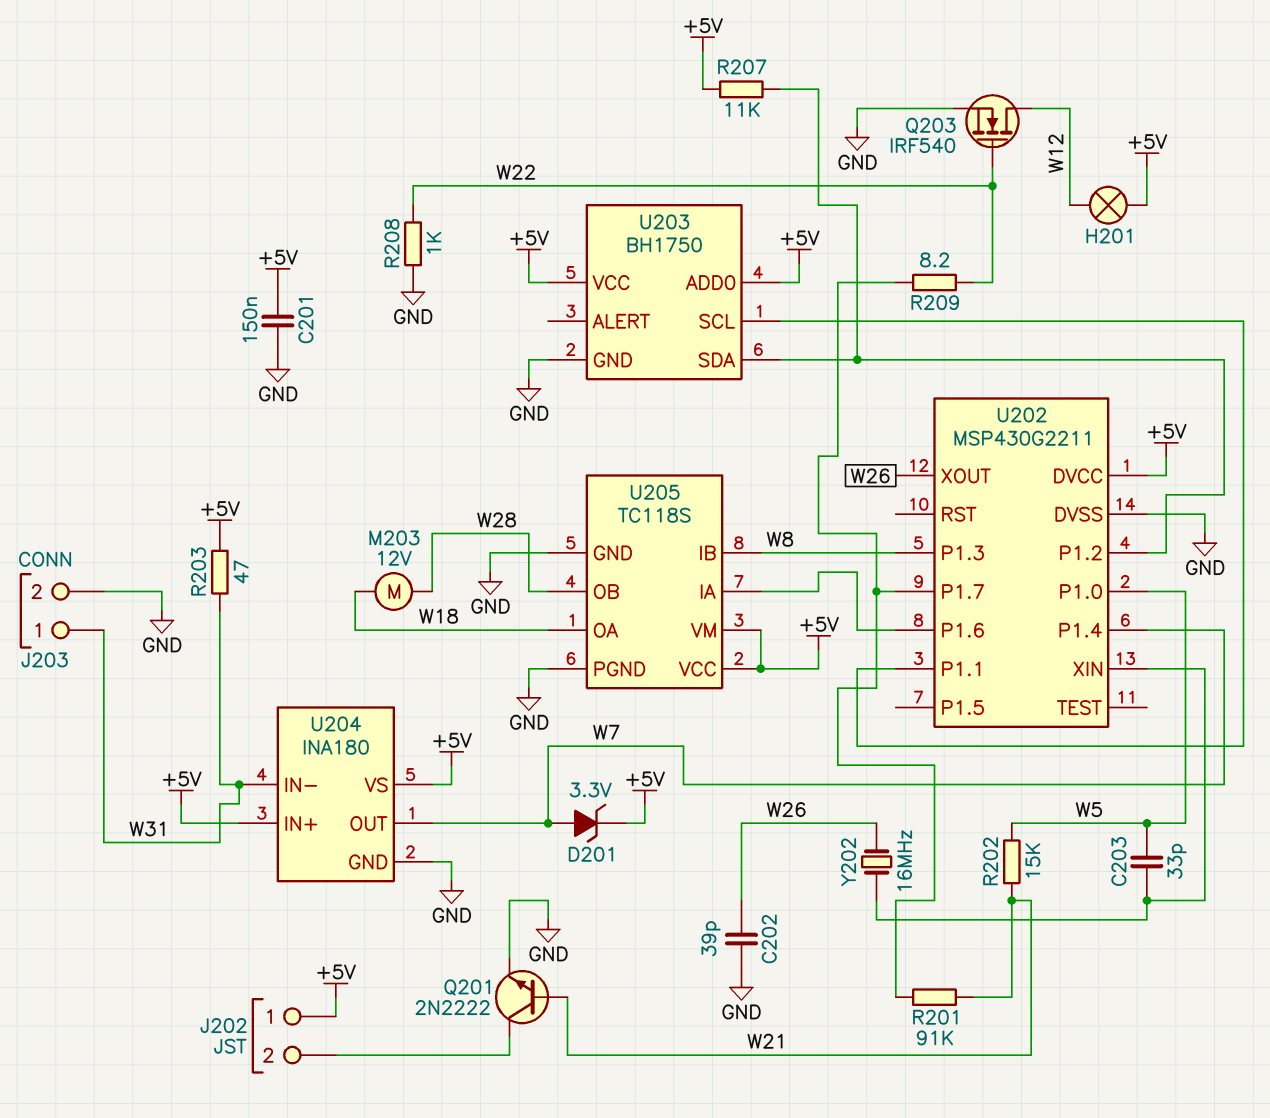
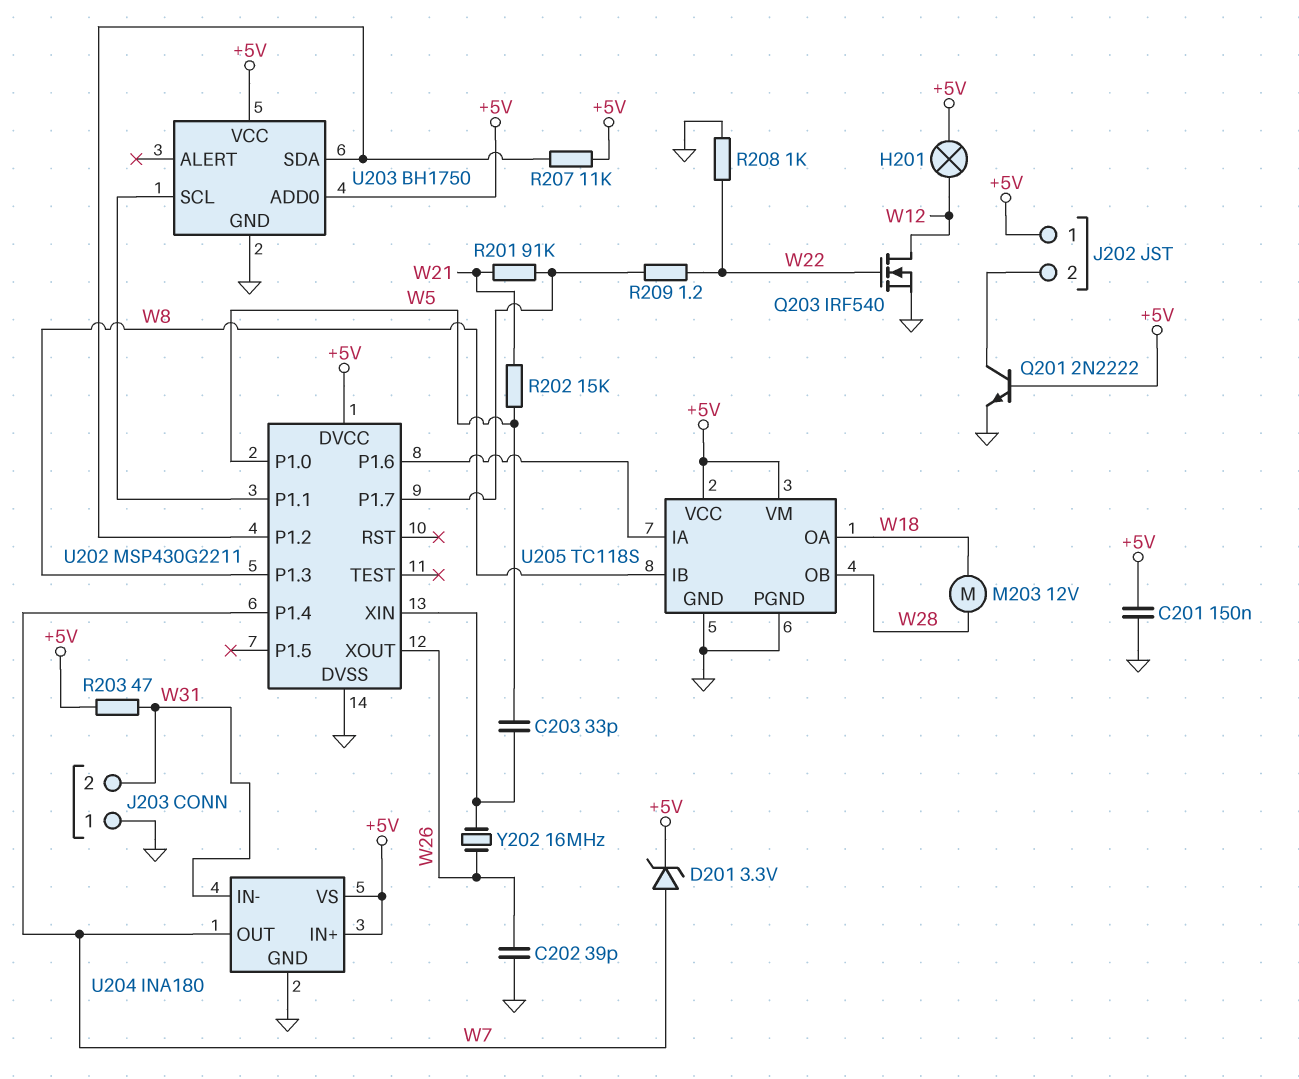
J203 pin 1: W31 -> GND
J203 pin 2: GND -> W31
Q201: NPN 2N2222 (B W21, C J202/2, E GND) -> NPN 2N2222 (B +5V, C J202/2, E GND)
R209: 8.2 (U202/P1.7, W22) -> 1.2 (U202/P1.7, W22)

